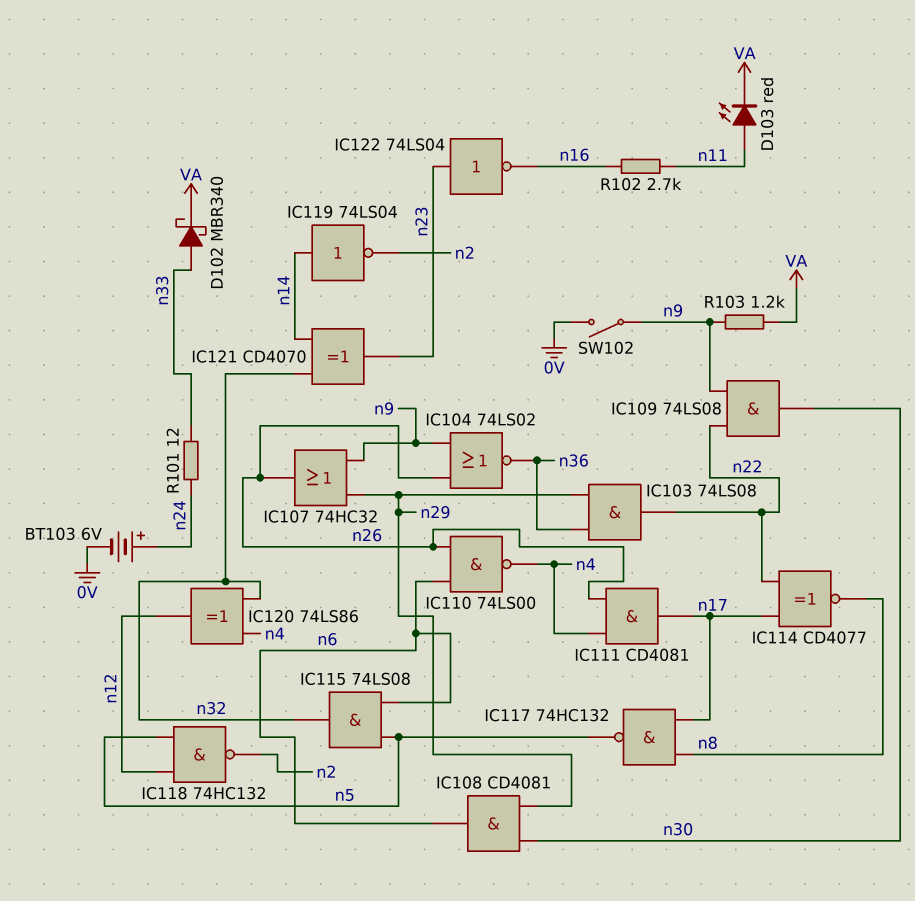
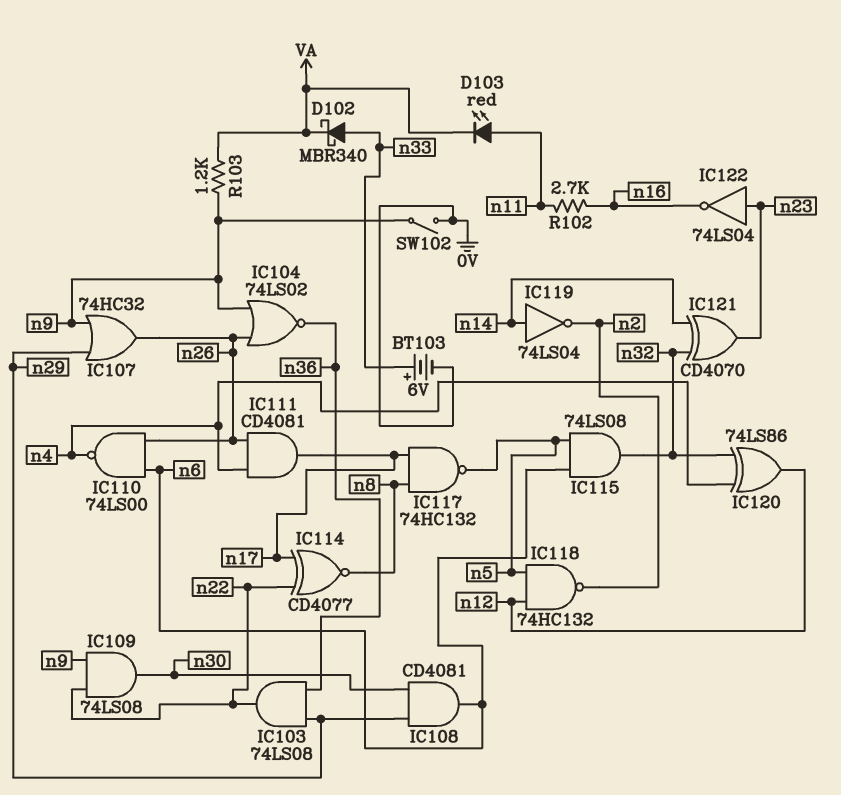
BT103: 6V (plus n24, minus 0V) -> 6V (plus n33, minus 0V)
R101: 12 (n24, n33) -> none

